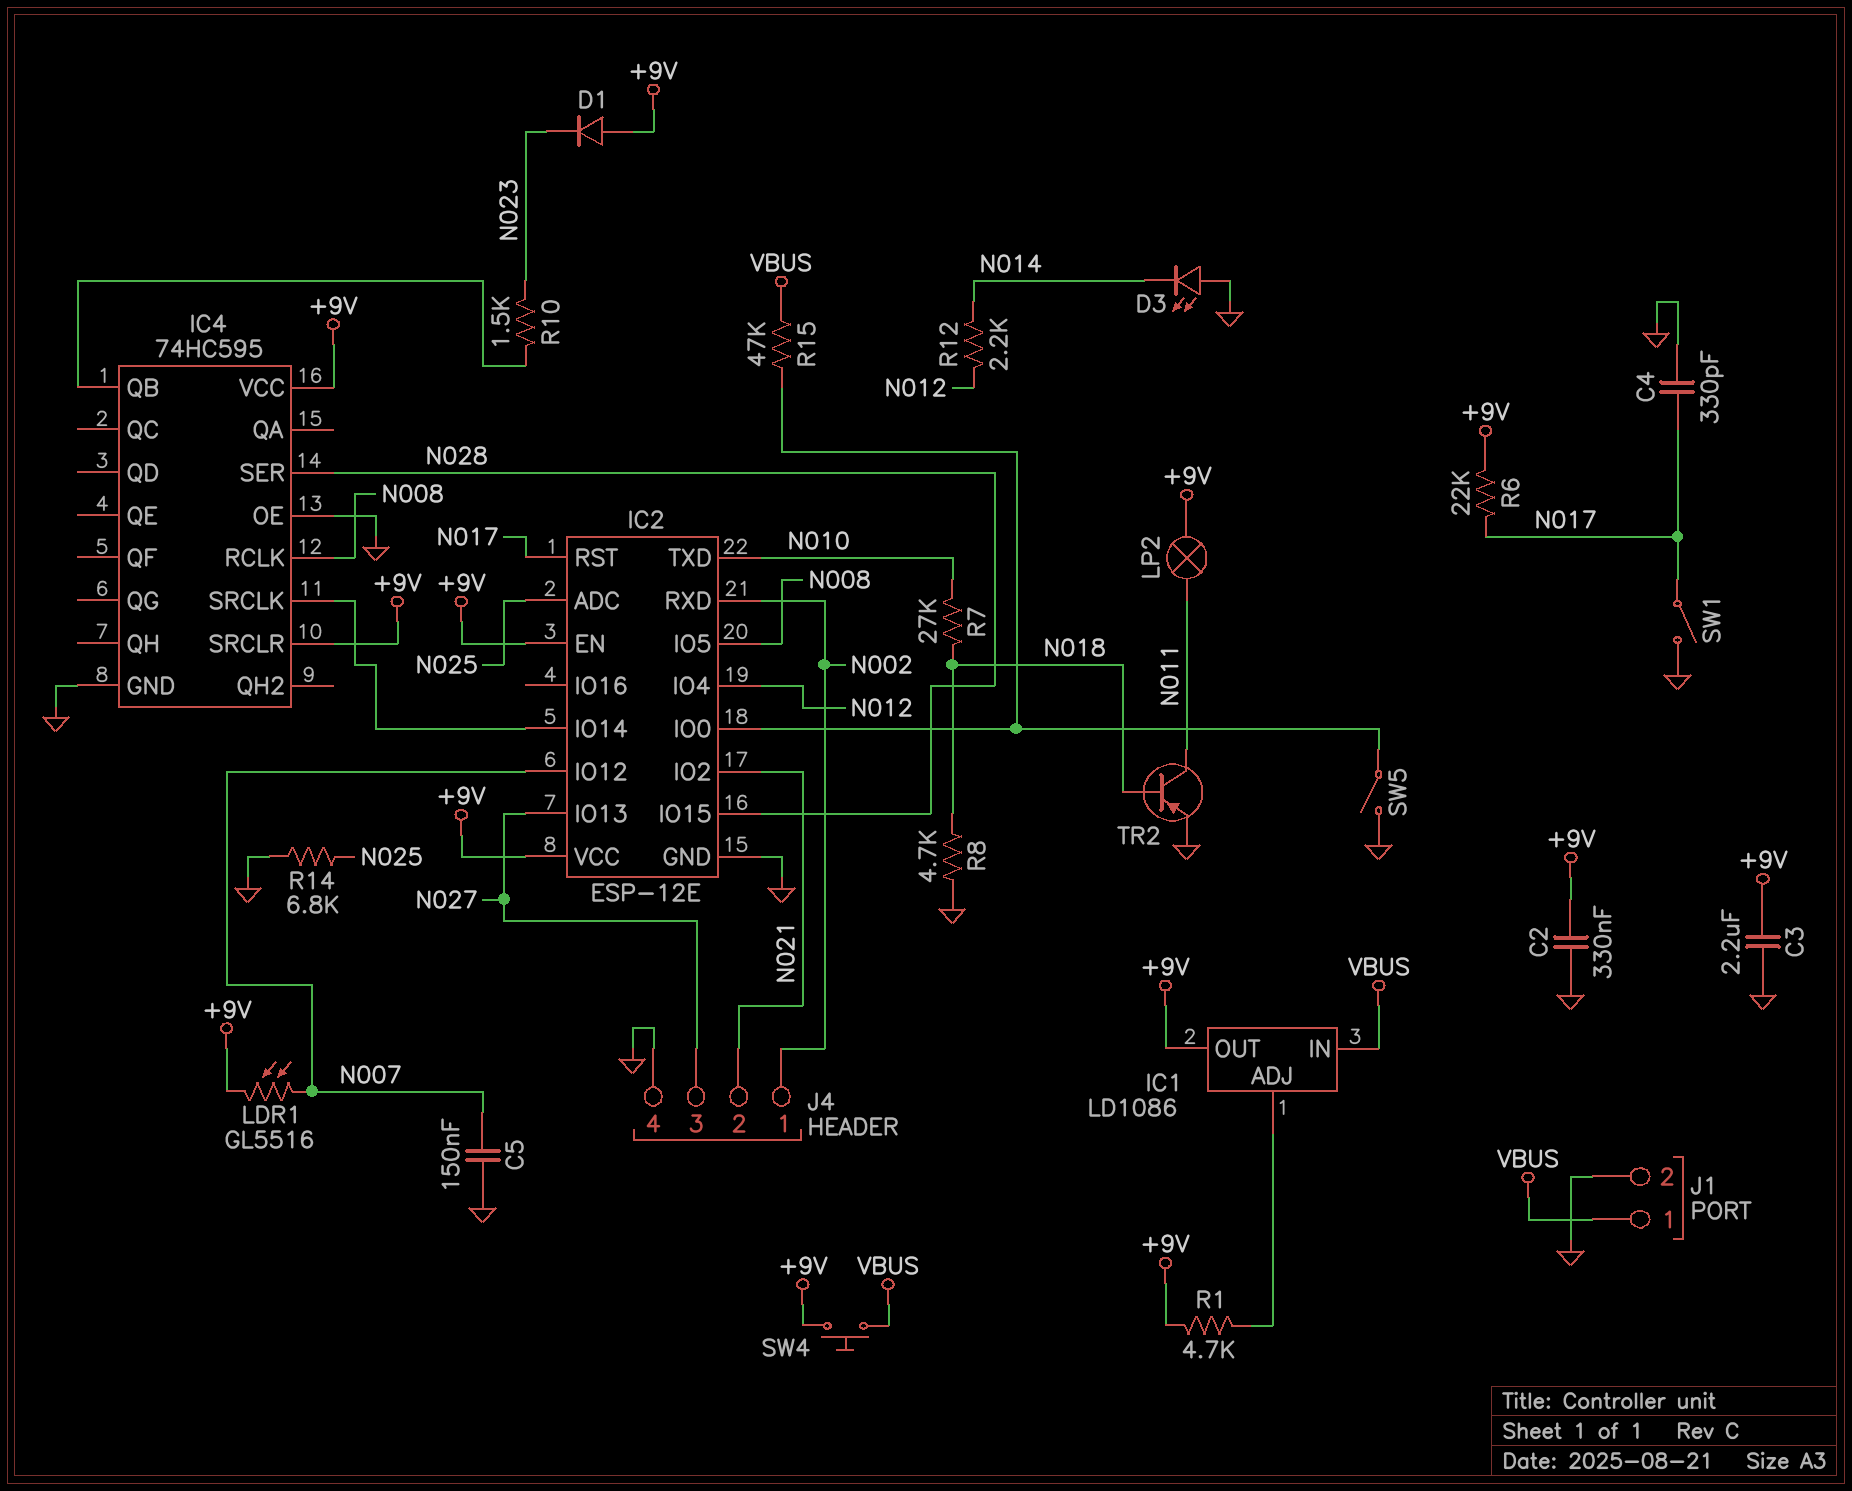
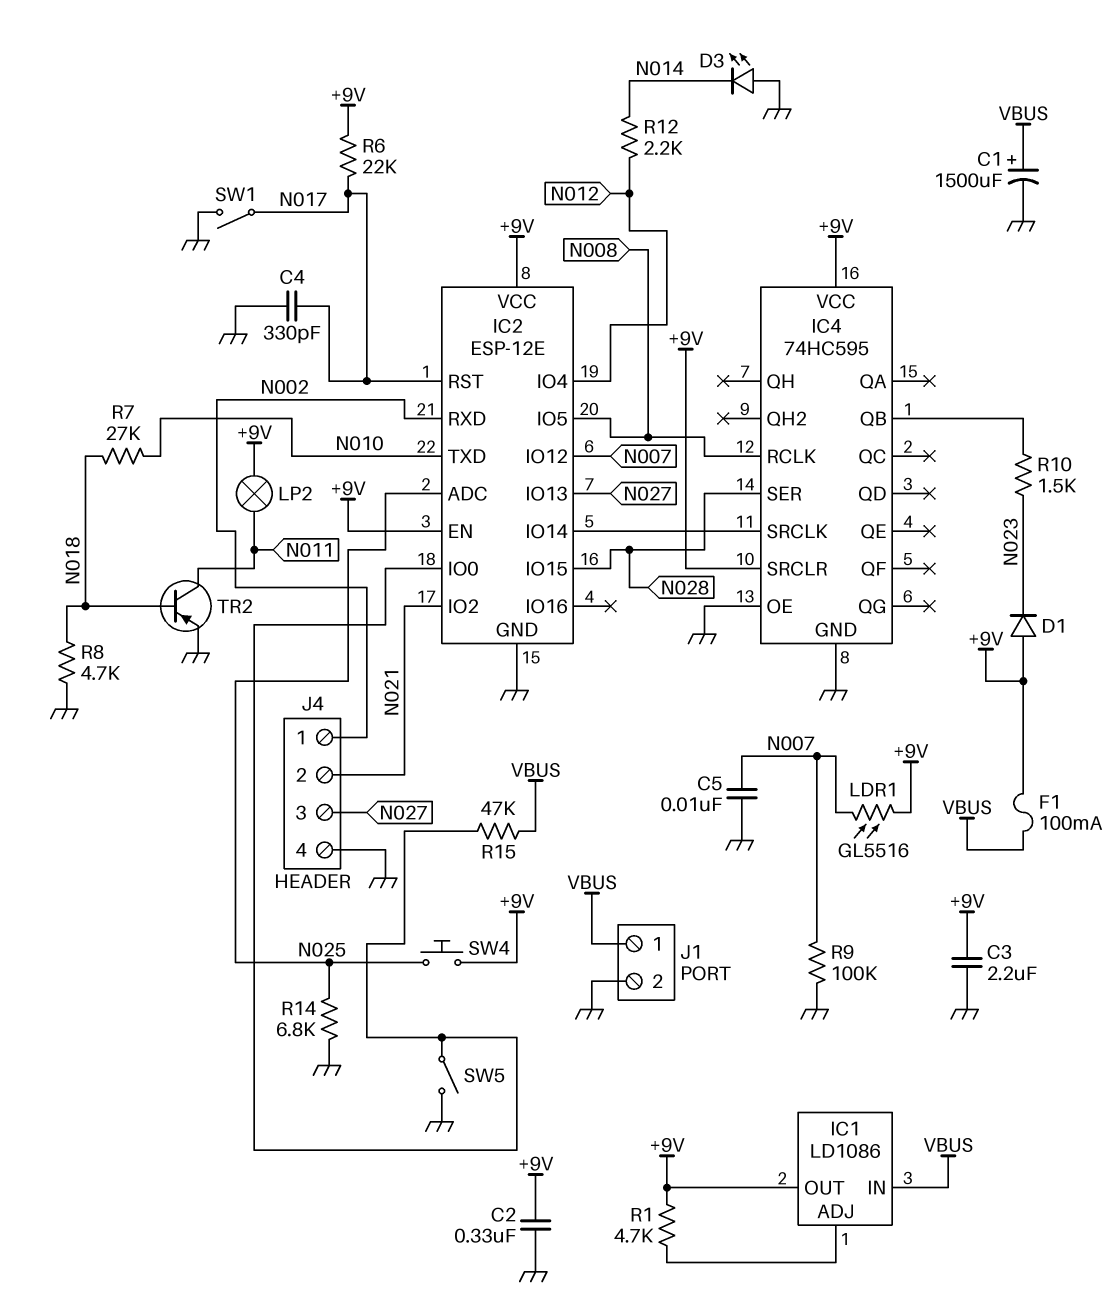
C1: none -> 1500uF (plus VBUS, minus GND)
C5: 150nF (GND, N007) -> 10nF (GND, N007)
F1: none -> 100mA (+9V, VBUS)
R9: none -> 100k (GND, N007)
SW4: button (+9V, VBUS) -> button (+9V, N025)

